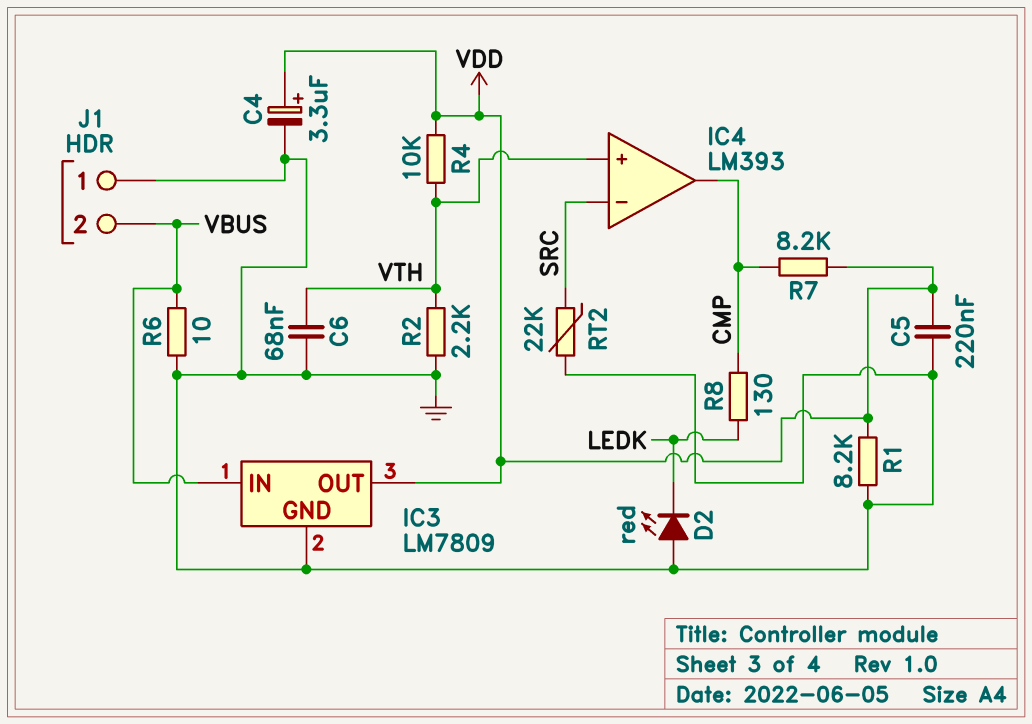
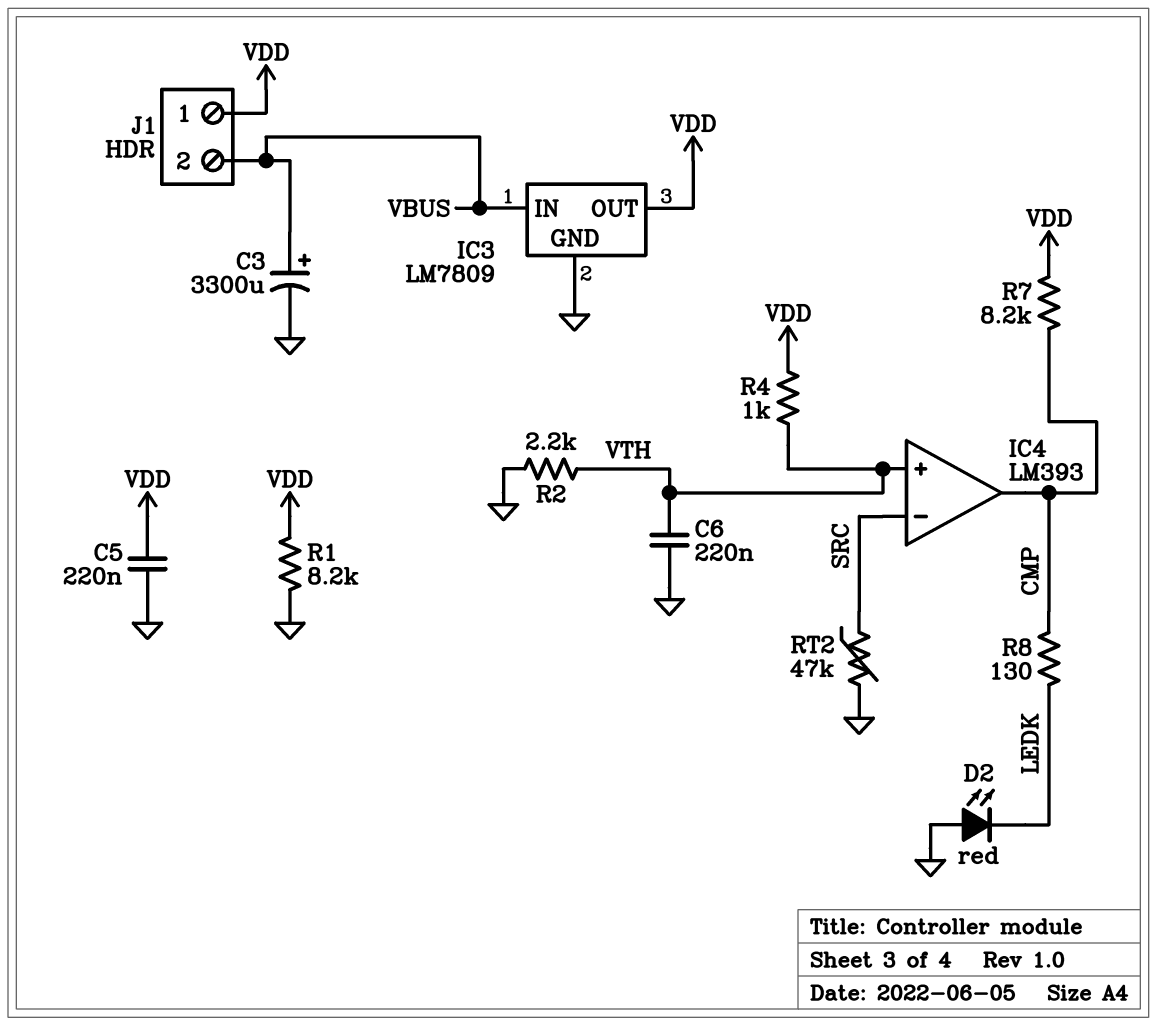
C3: none -> 3300uF (plus VBUS, minus GND)
C4: 3.3uF (plus VDD, minus GND) -> none
C6: 68nF (GND, VTH) -> 220nF (GND, VTH)
J1 pin 1: GND -> VDD
R4: 10k (VDD, VTH) -> 1k (VDD, VTH)
R6: 10 (GND, VBUS) -> none
RT2: 22k (GND, SRC) -> 47k (GND, SRC)

